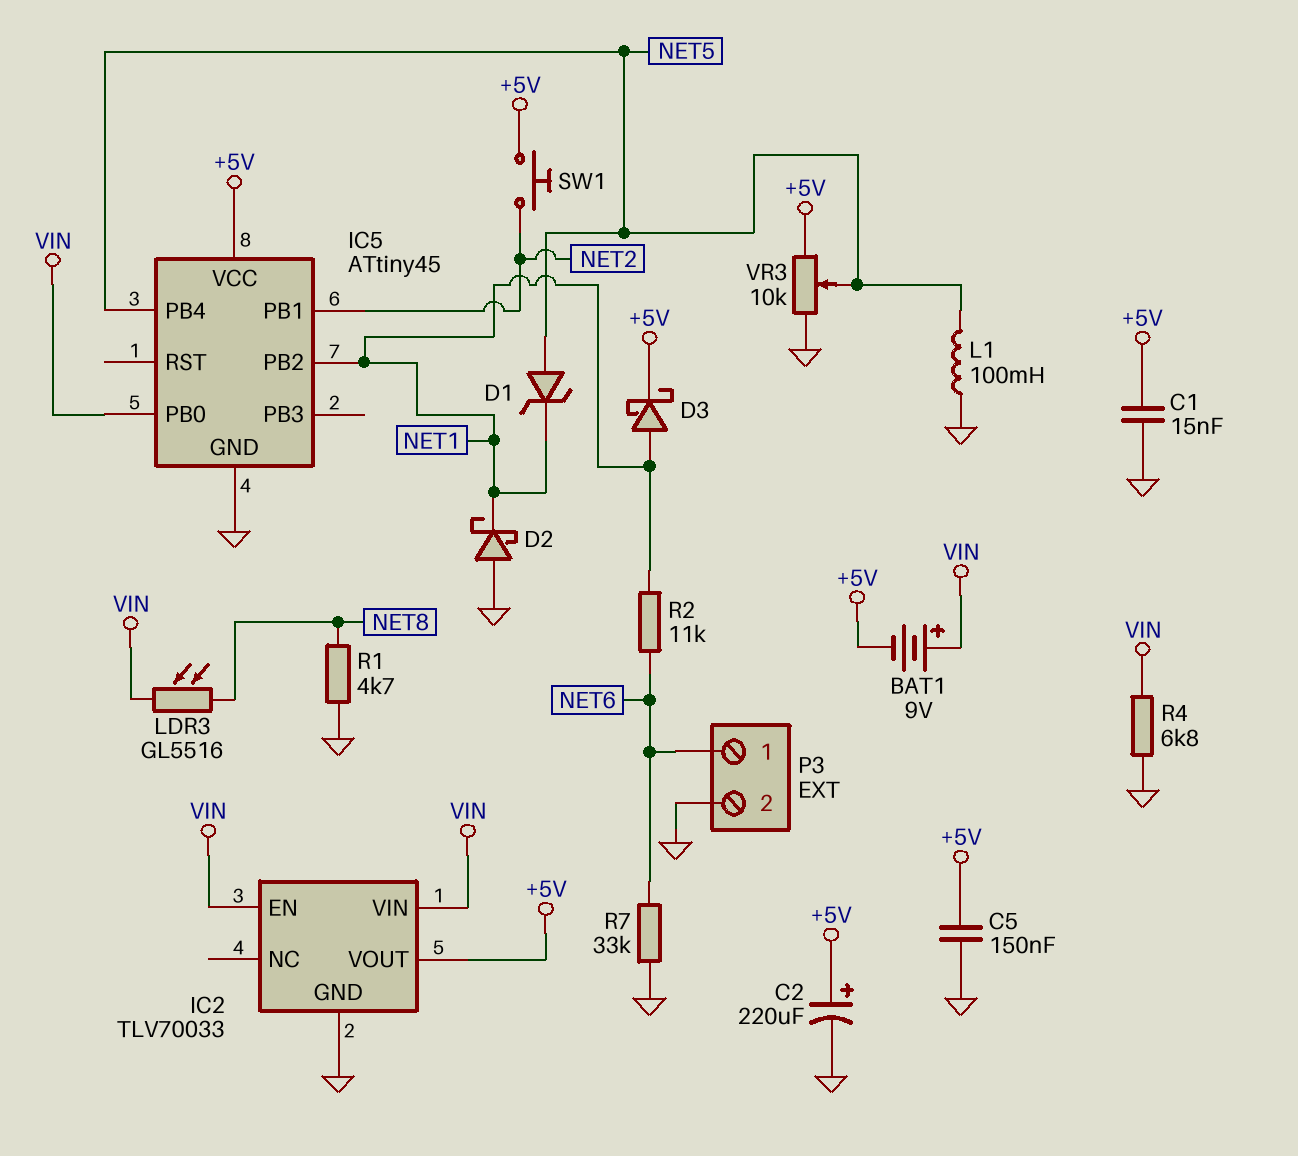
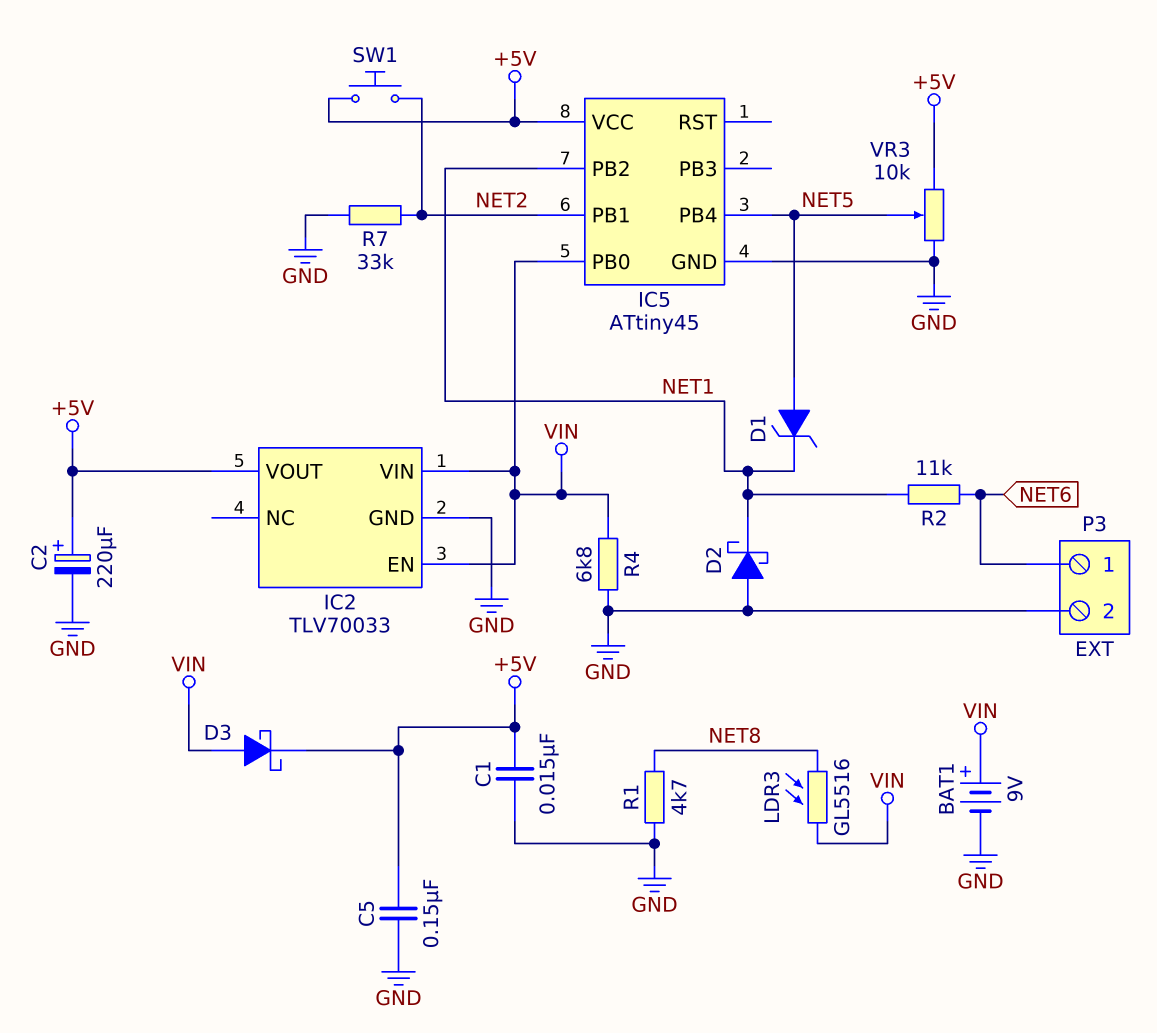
BAT1: 9V (plus VIN, minus +5V) -> 9V (plus VIN, minus GND)
D3: schottky (A NET1, K +5V) -> schottky (A VIN, K +5V)
L1: 100mH (GND, NET5) -> none
R7: 33k (GND, NET6) -> 33k (GND, NET2)

